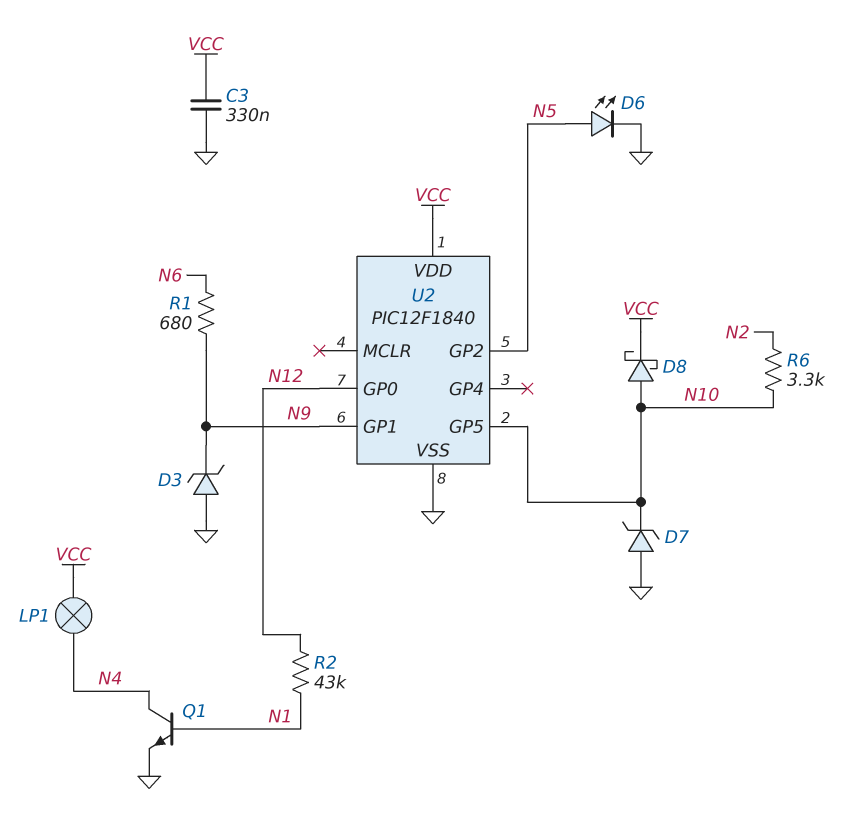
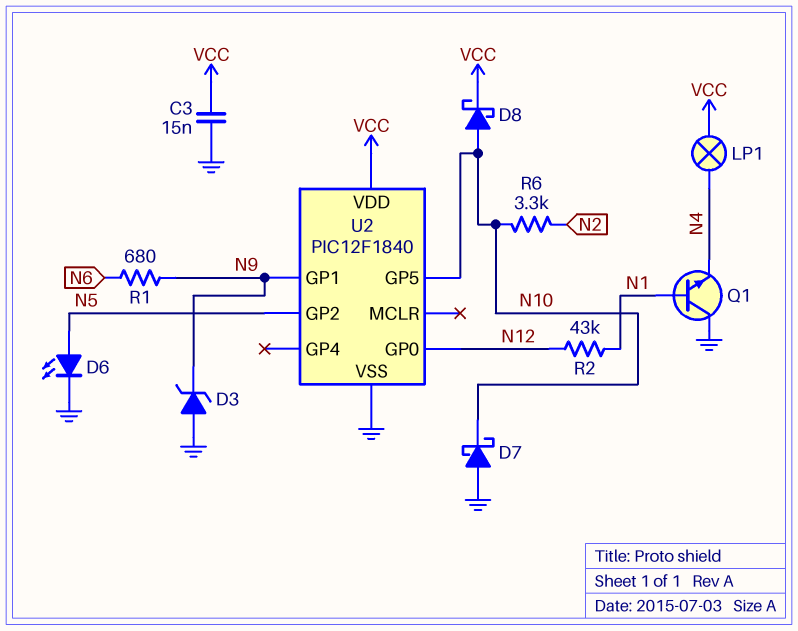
C3: 330nF (GND, VCC) -> 15nF (GND, VCC)
D7: zener (A GND, K N10) -> schottky (A GND, K N10)
Q1: NPN (B N1, C N4, E GND) -> NPN (B N1, C GND, E N4)

